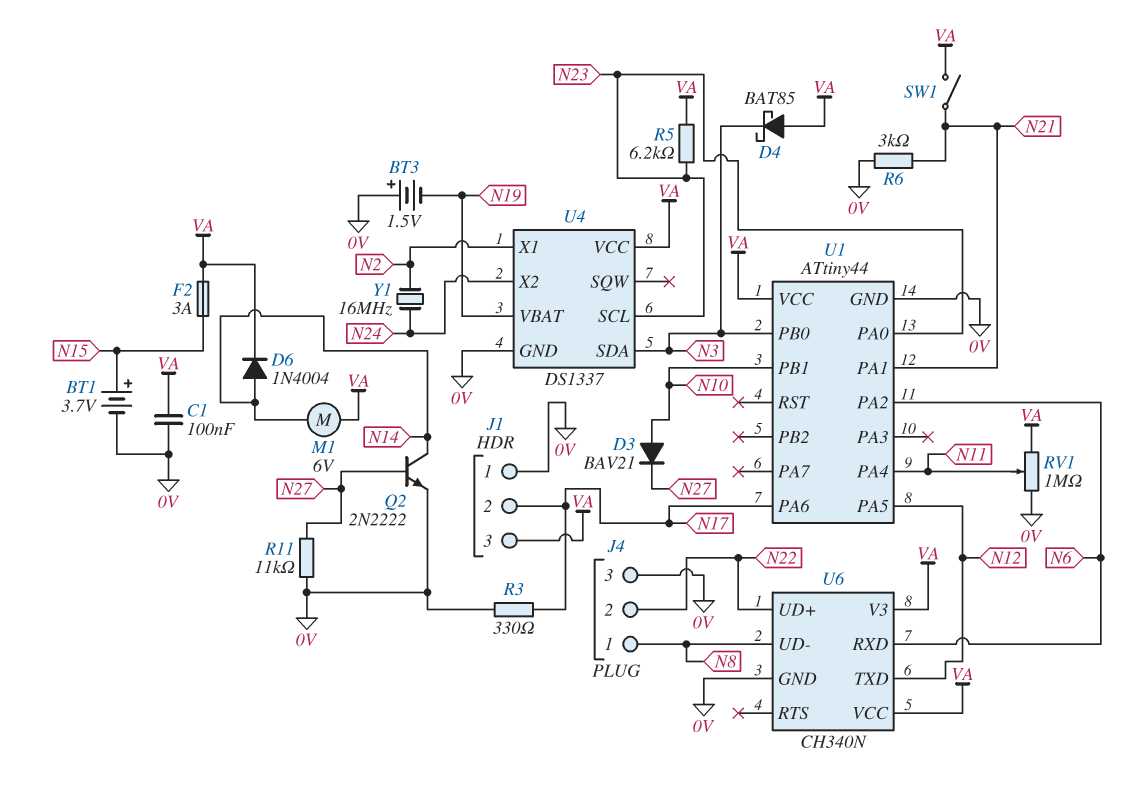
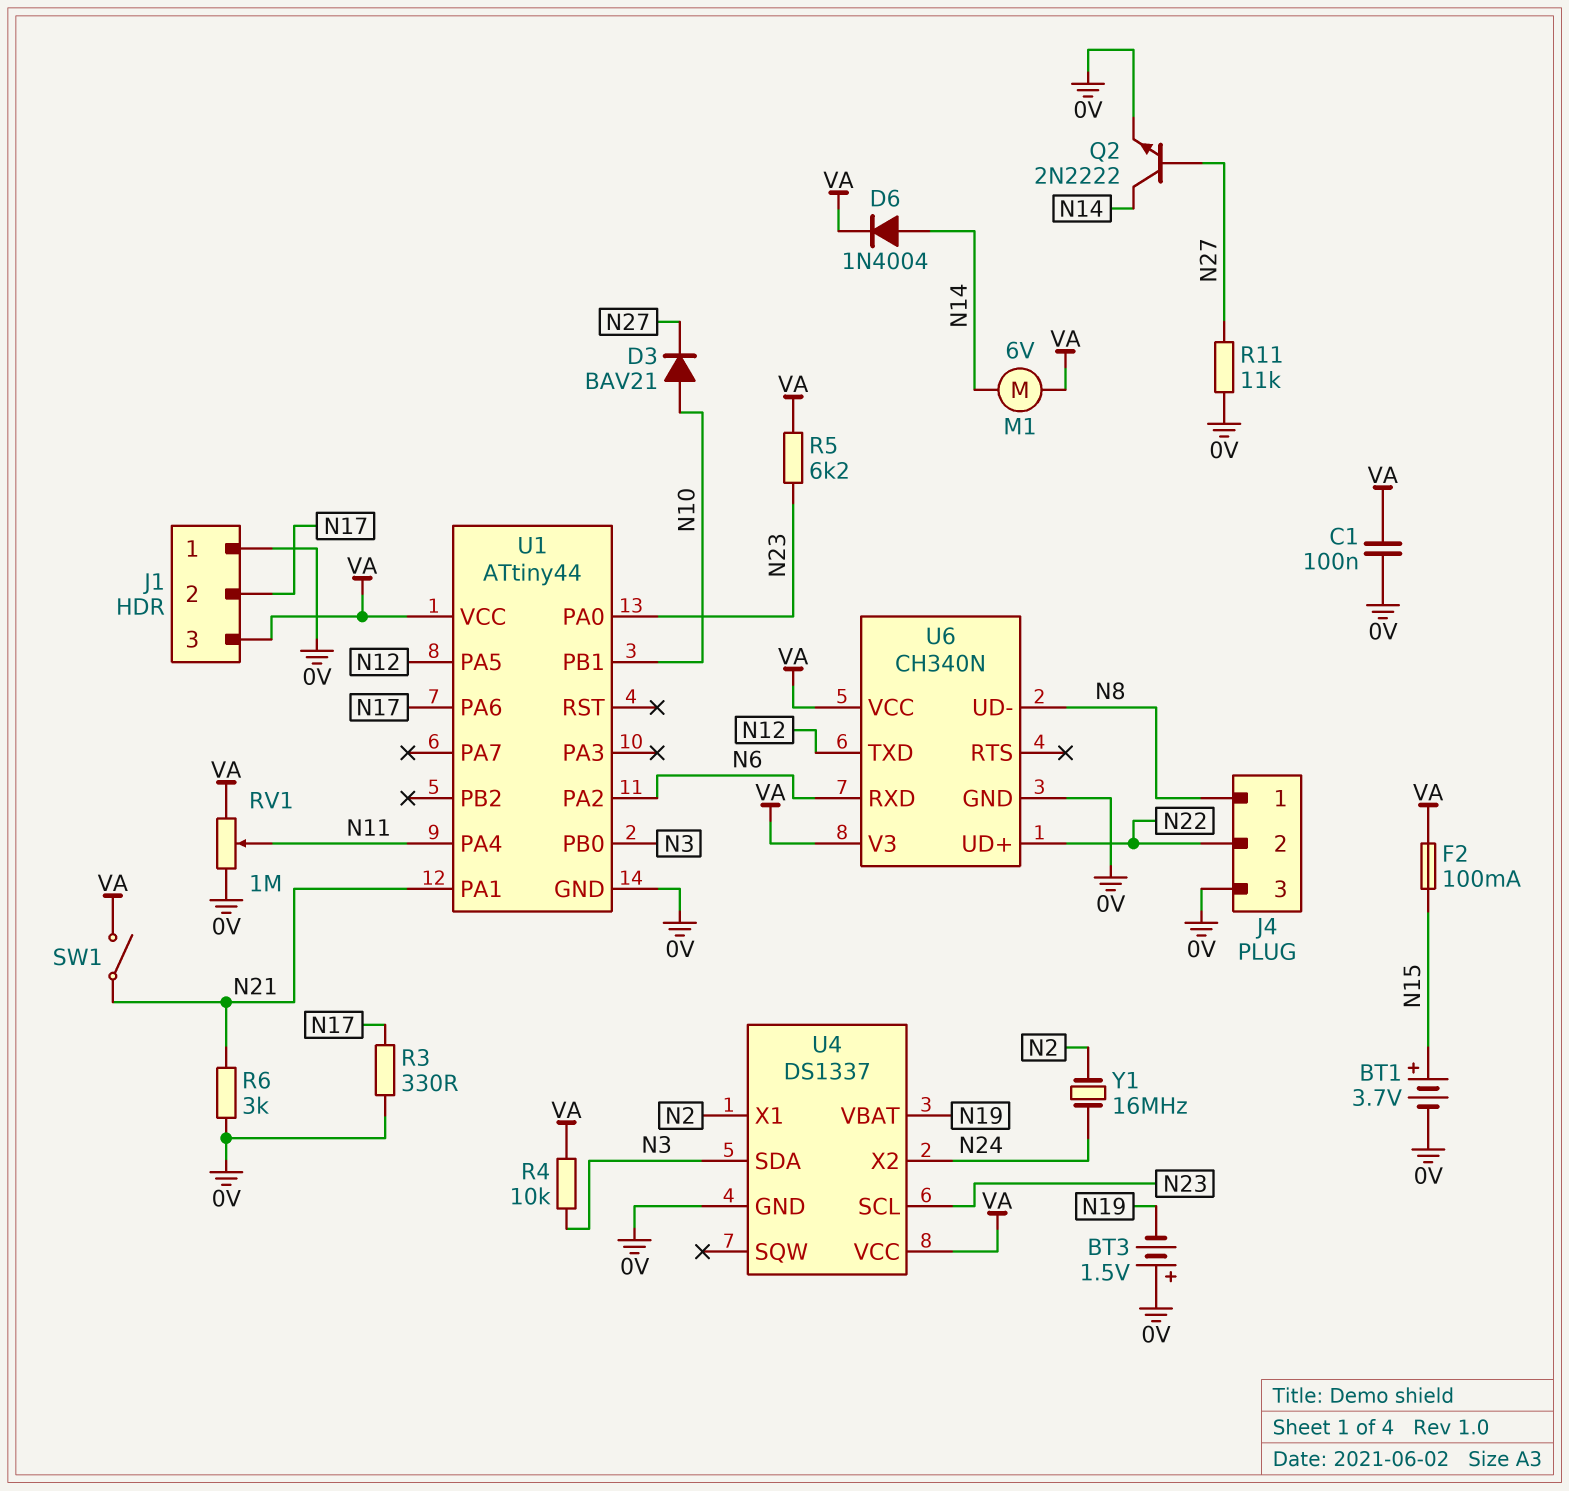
D4: schottky BAT85 (A VA, K N3) -> none
F2: 3A (N15, VA) -> 100mA (N15, VA)
R4: none -> 10k (N3, VA)

